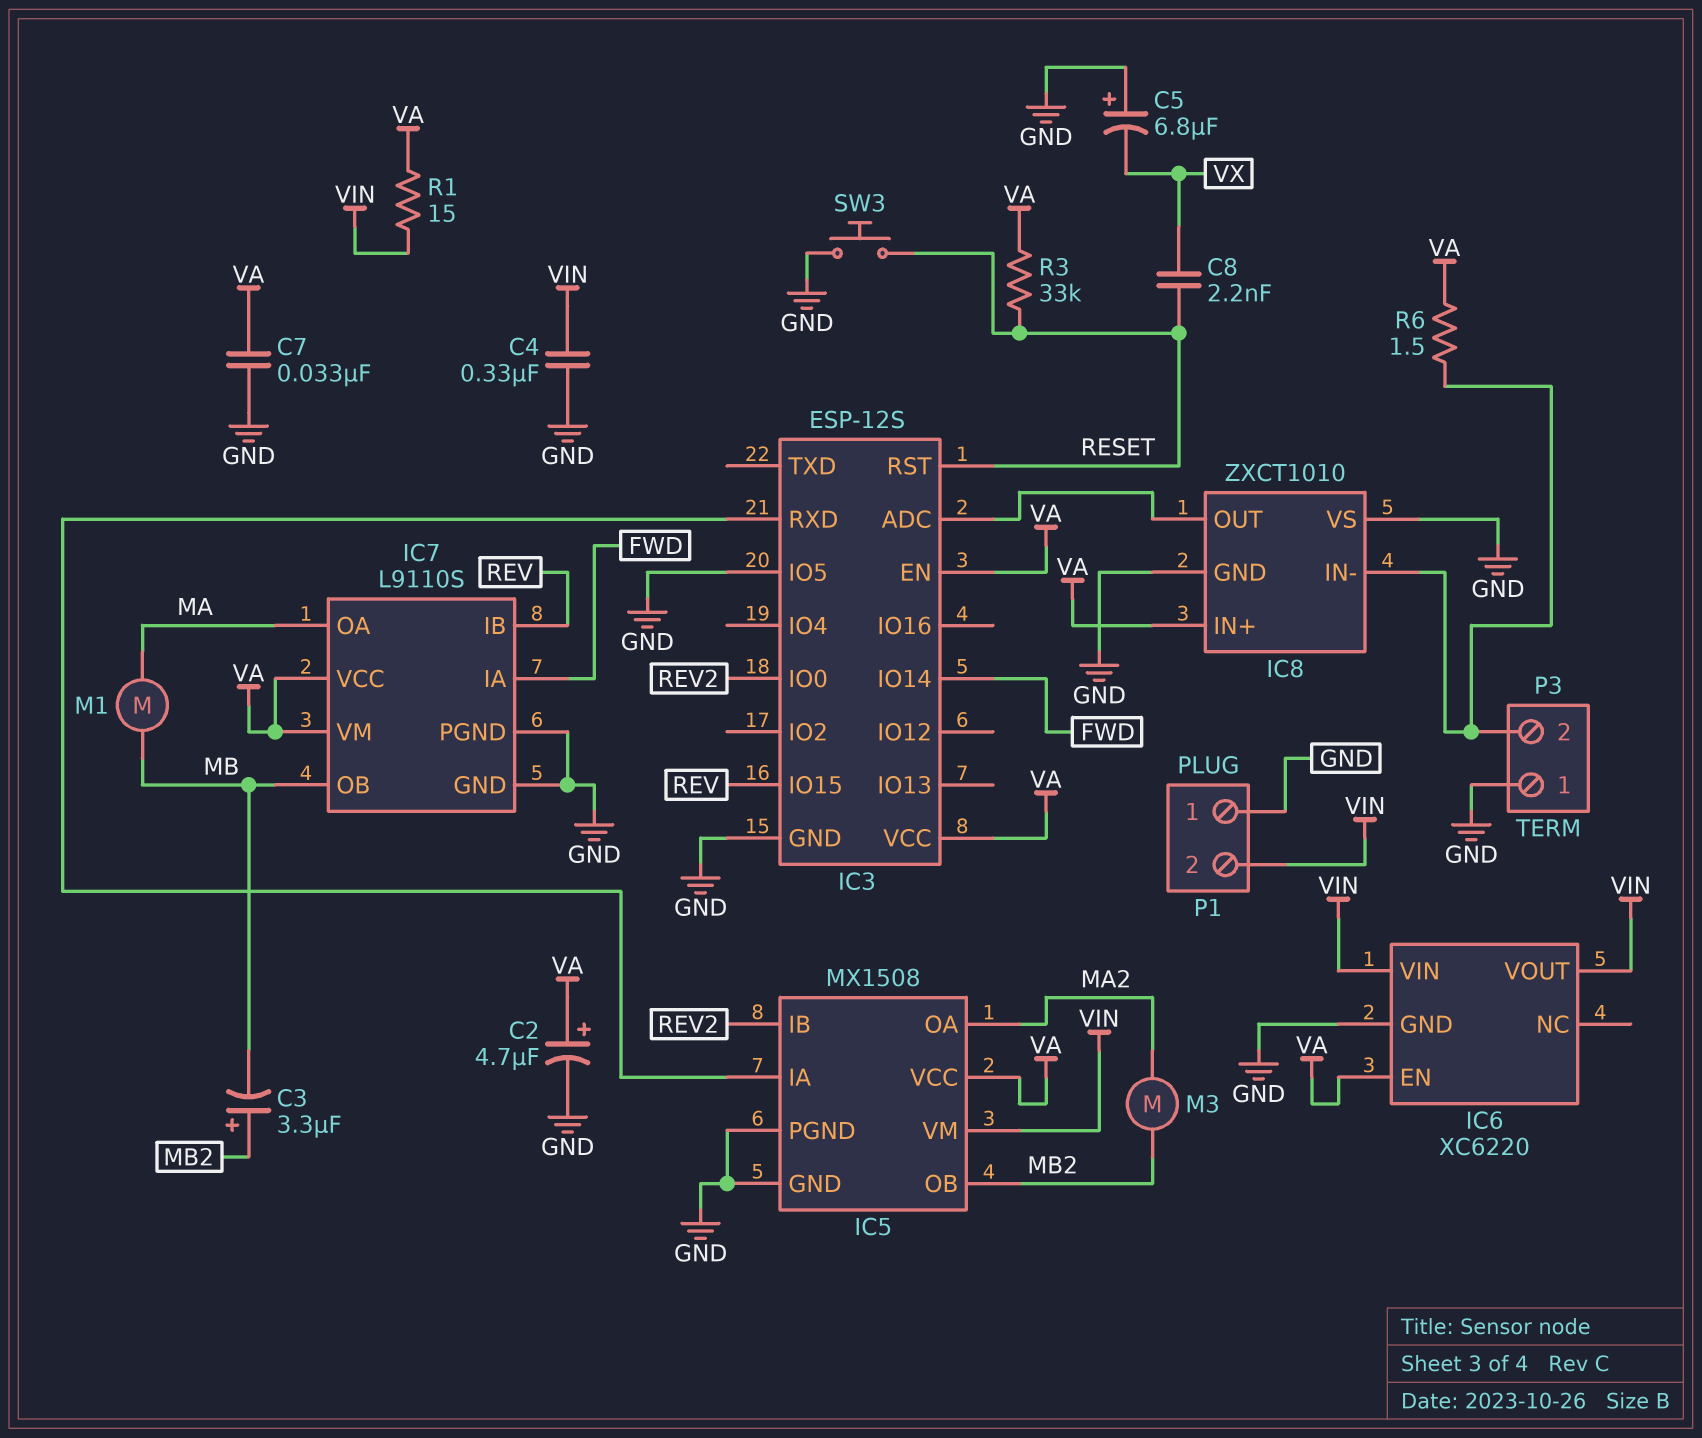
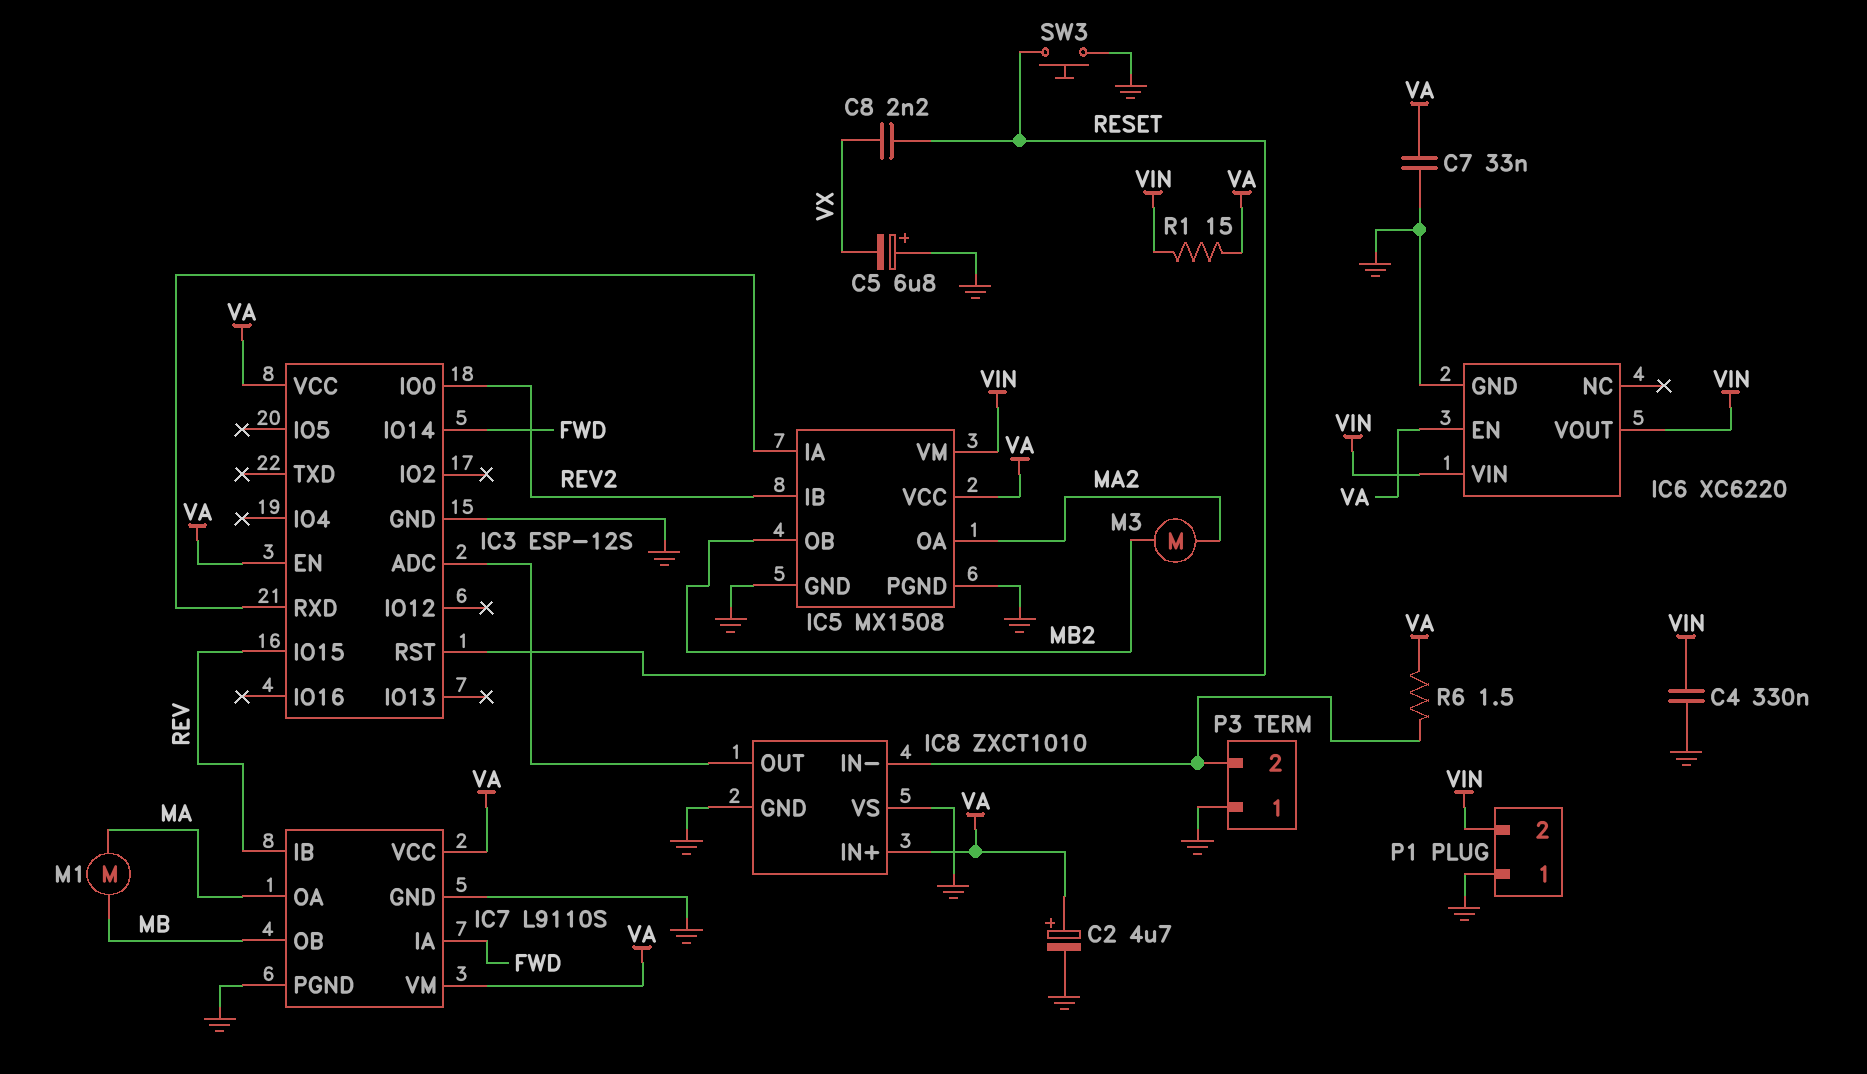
C3: 3.3uF (plus MB2, minus MB) -> none
IC3 pin IO5: GND -> none
R3: 33k (RESET, VA) -> none

